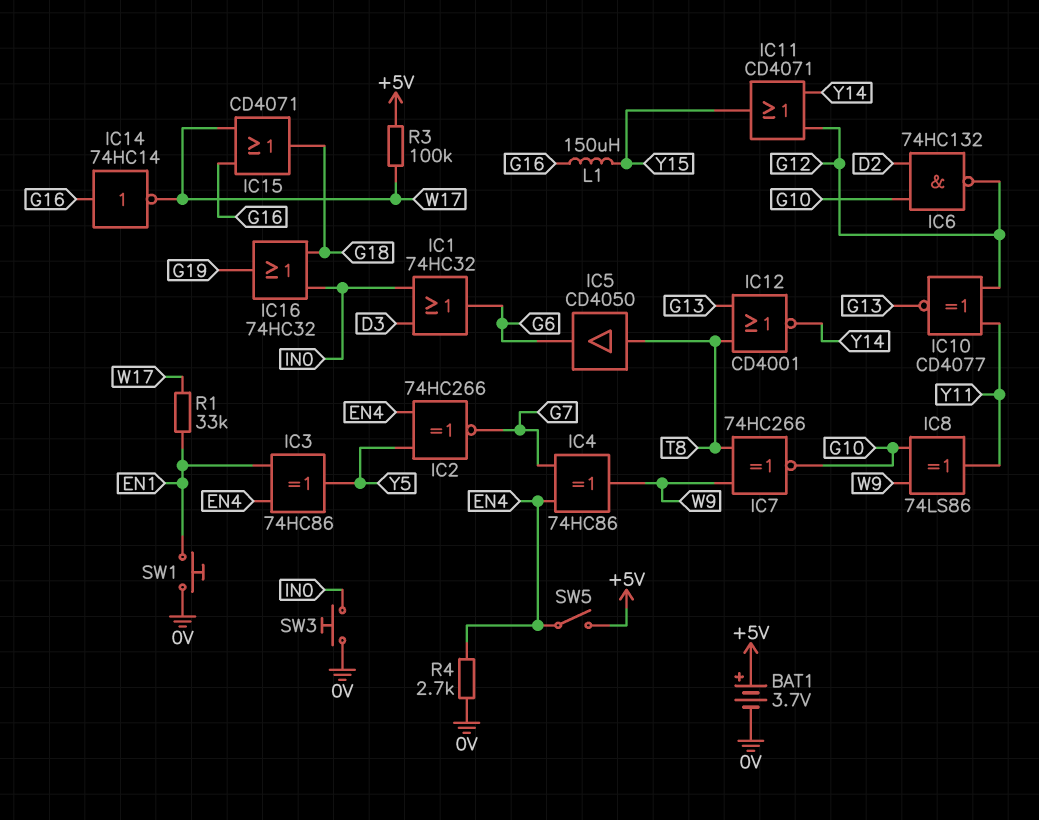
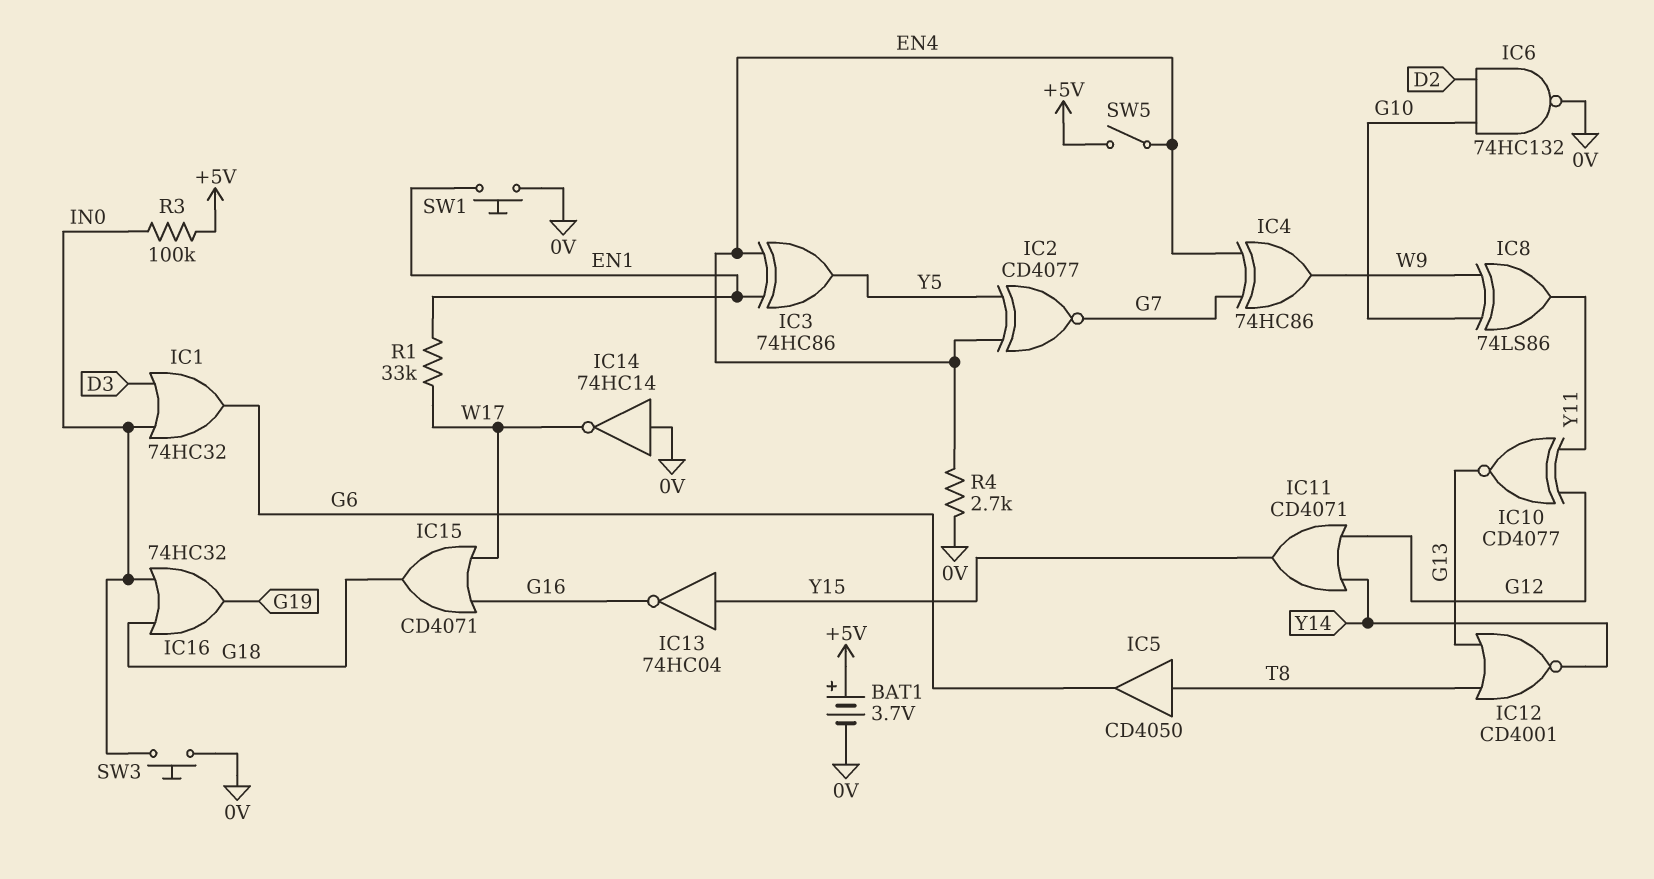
IC2: XNOR 74HC266 (in EN4, in Y5, out G7) -> XNOR CD4077 (in EN4, in Y5, out G7)
IC6: NAND 74HC132 (in D2, in G10, out G12) -> NAND 74HC132 (in D2, in G10, out 0V)
IC7: XNOR 74HC266 (in T8, in W9, out G10) -> none
IC13: none -> NOT 74HC04 (in Y15, out G16)
IC14: NOT 74HC14 (in G16, out W17) -> NOT 74HC14 (in 0V, out W17)
L1: 150uH (G16, Y15) -> none
R3: 100k (+5V, W17) -> 100k (+5V, IN0)

